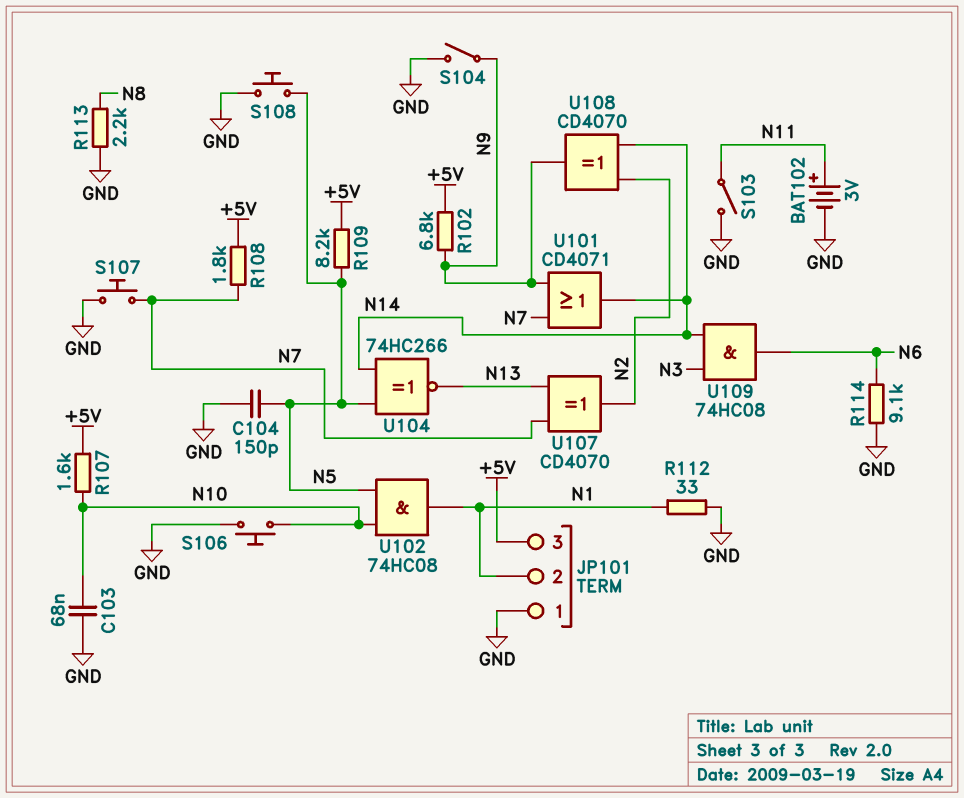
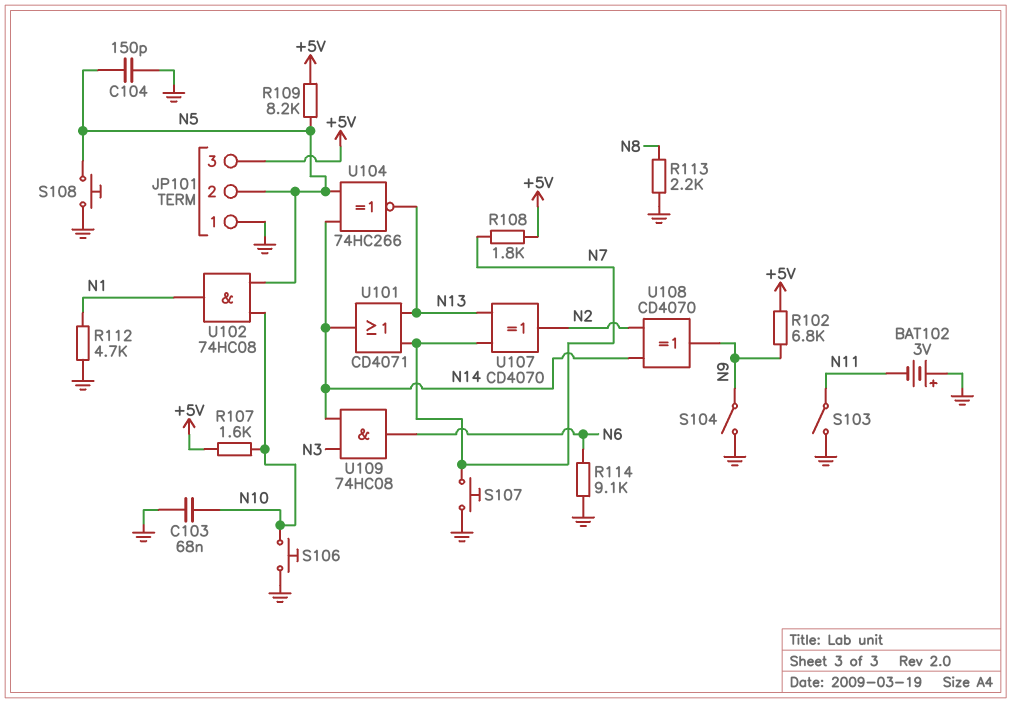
BAT102: 3V (plus N11, minus GND) -> 3V (plus GND, minus N11)
JP101 pin 2: N1 -> N5
R112: 33 (GND, N1) -> 4.7k (GND, N1)
U101: OR CD4071 (in N7, in N9, out N14) -> OR CD4071 (in N7, in N13, out N14)

